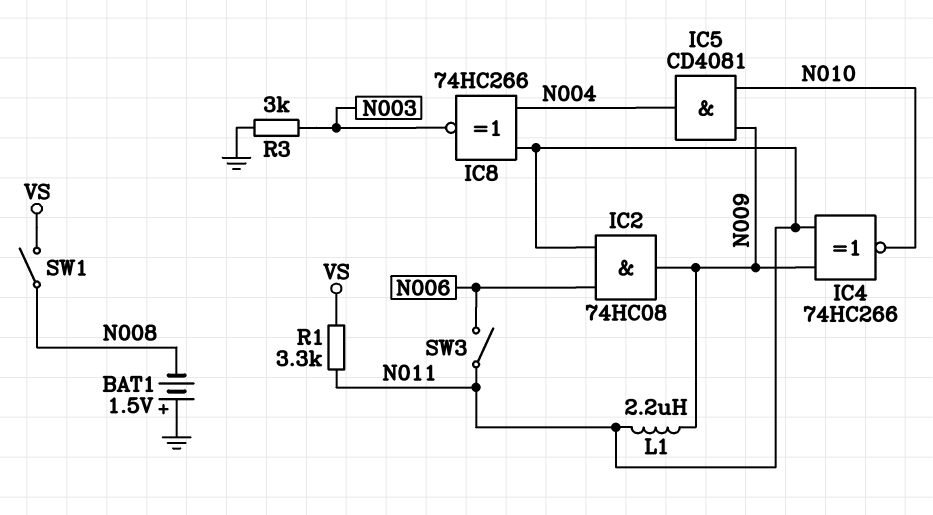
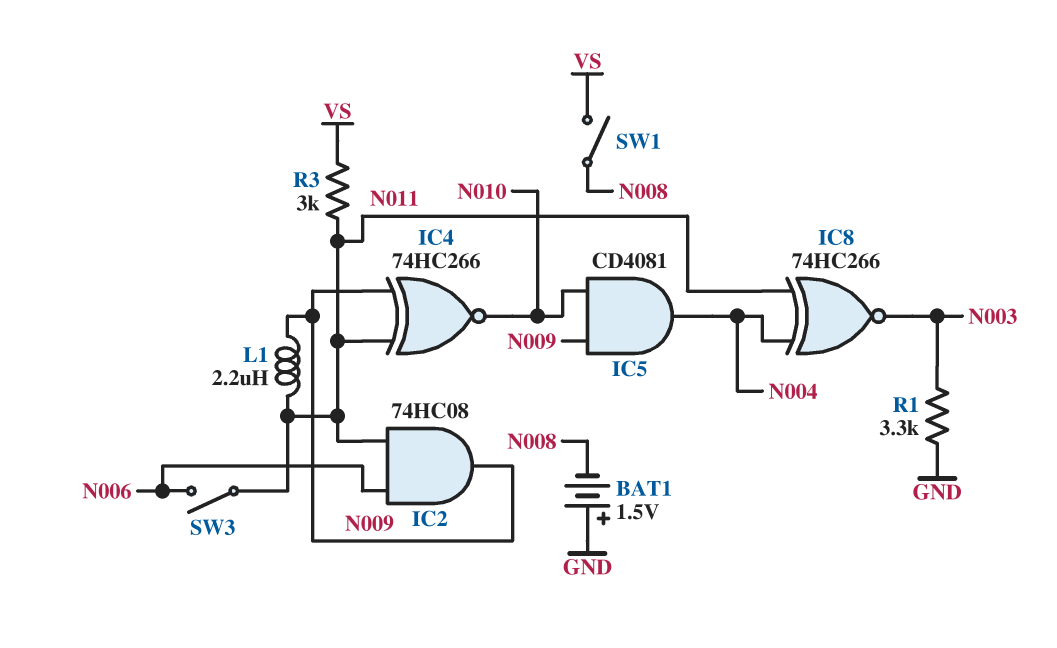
R1: 3.3k (N011, VS) -> 3.3k (GND, N003)
R3: 3k (GND, N003) -> 3k (N011, VS)

